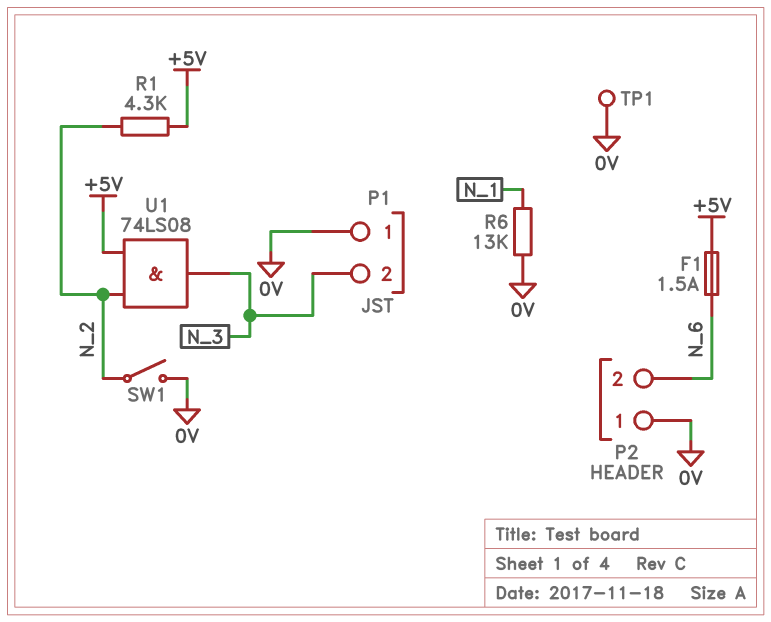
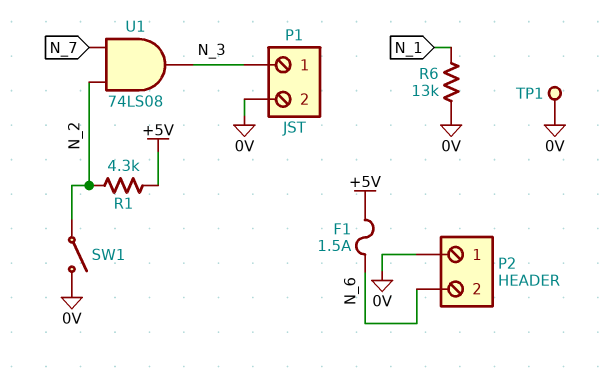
P1 pin 1: 0V -> N_3
P1 pin 2: N_3 -> 0V
U1: AND 74LS08 (in +5V, in N_2, out N_3) -> AND 74LS08 (in N_2, in N_7, out N_3)

